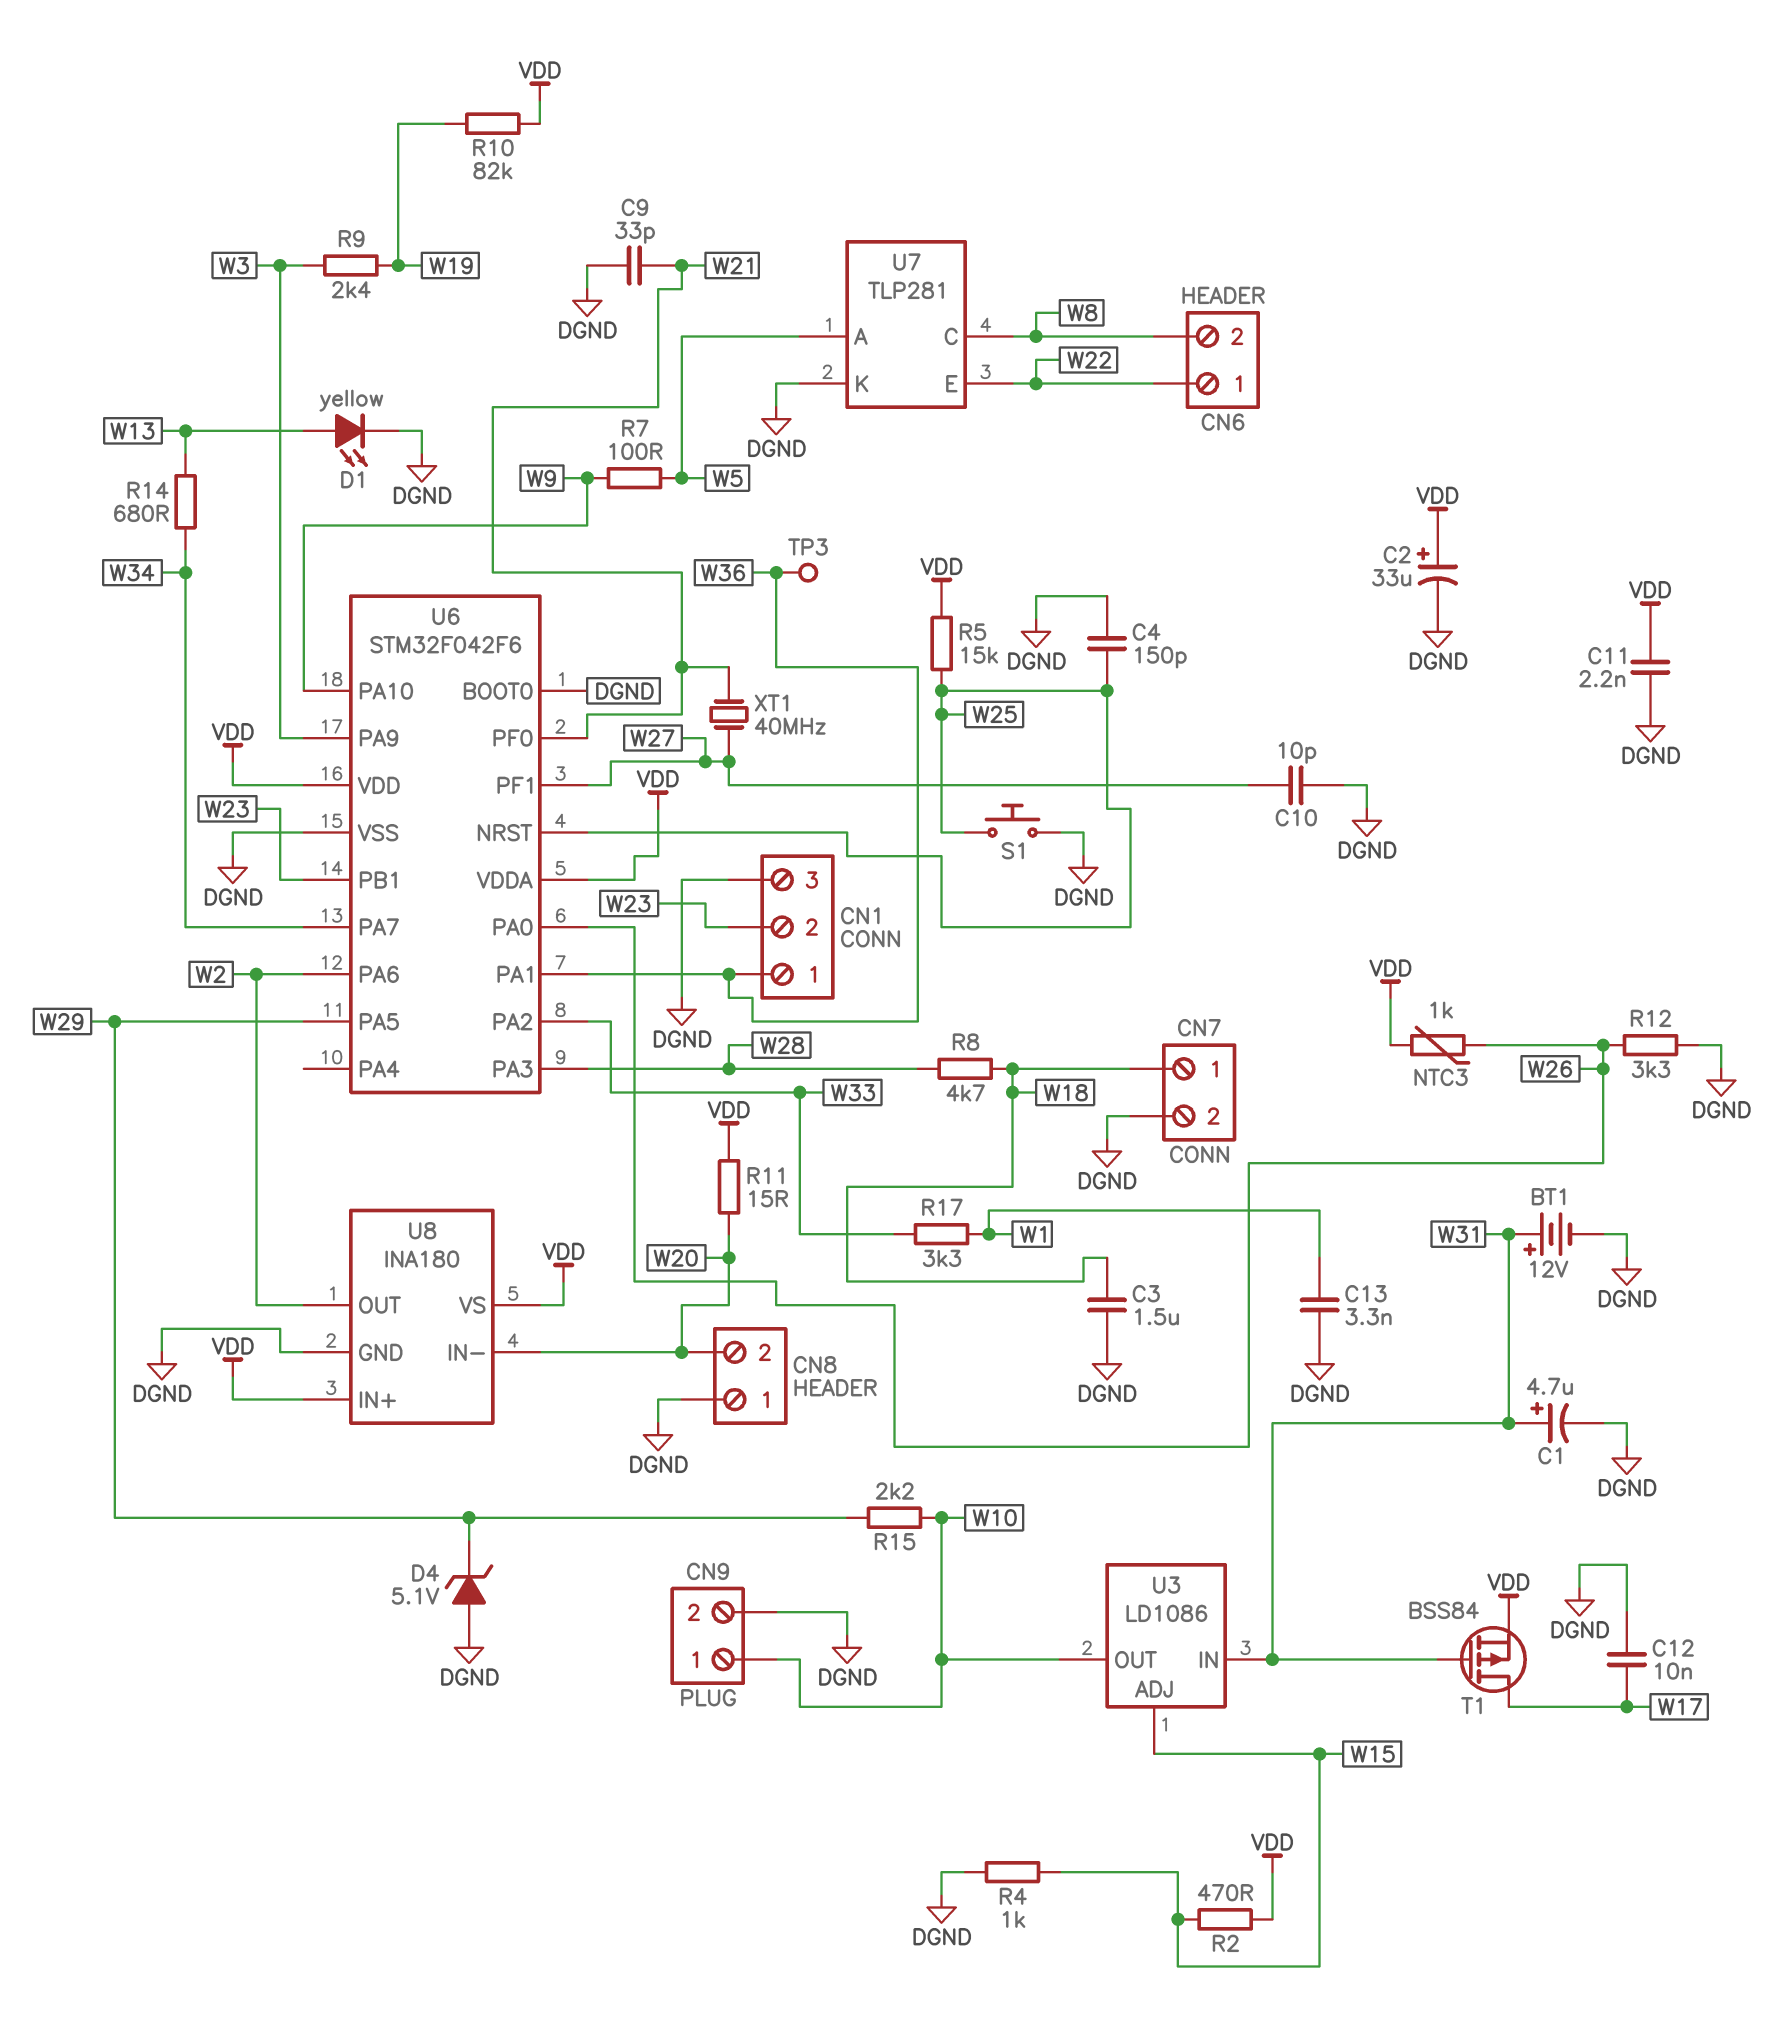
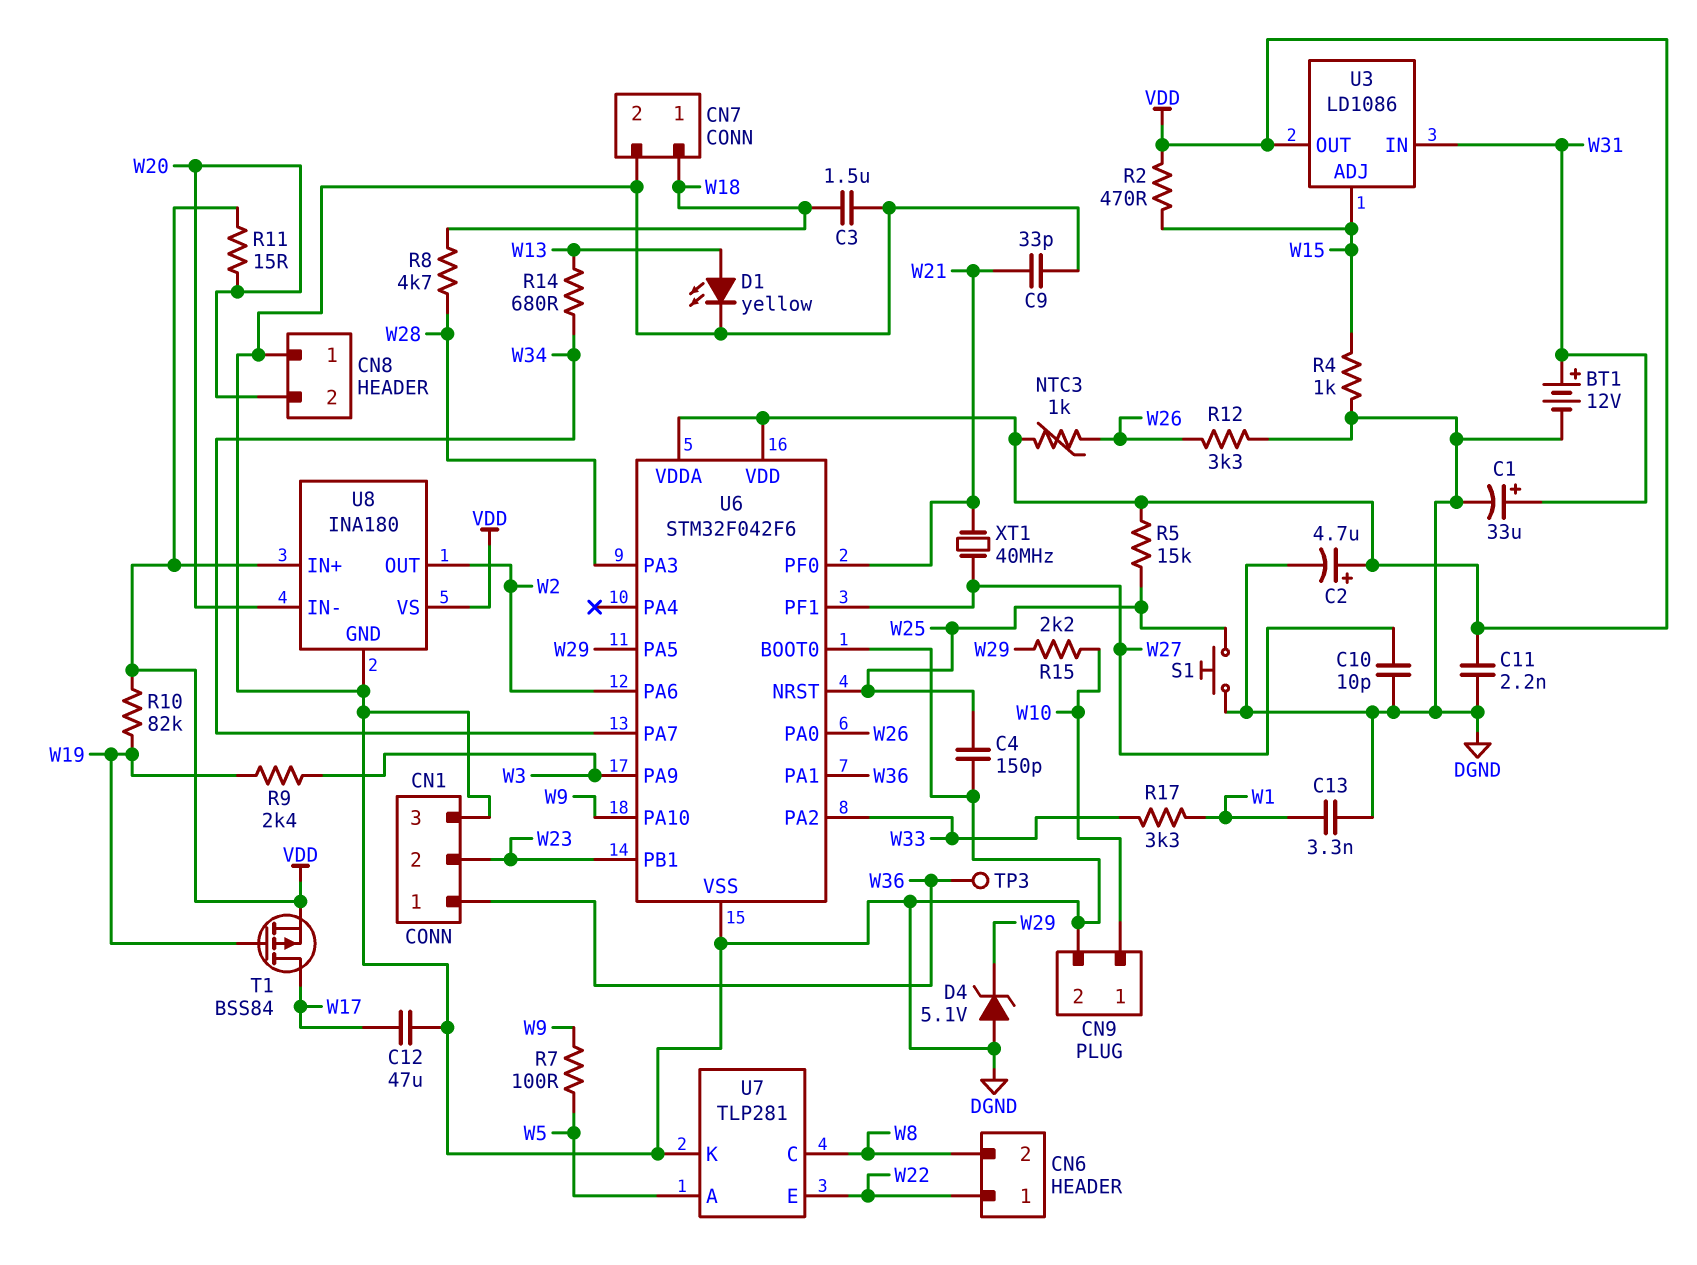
C1: 4.7uF (plus W31, minus DGND) -> 33uF (plus W31, minus DGND)
C2: 33uF (plus VDD, minus DGND) -> 4.7uF (plus VDD, minus DGND)
C12: 10nF (DGND, W17) -> 47uF (DGND, W17)
T1: PMOS BSS84 (G W31, D W17, S VDD) -> PMOS BSS84 (G W19, D W17, S VDD)
U3 pin OUT: W10 -> VDD

